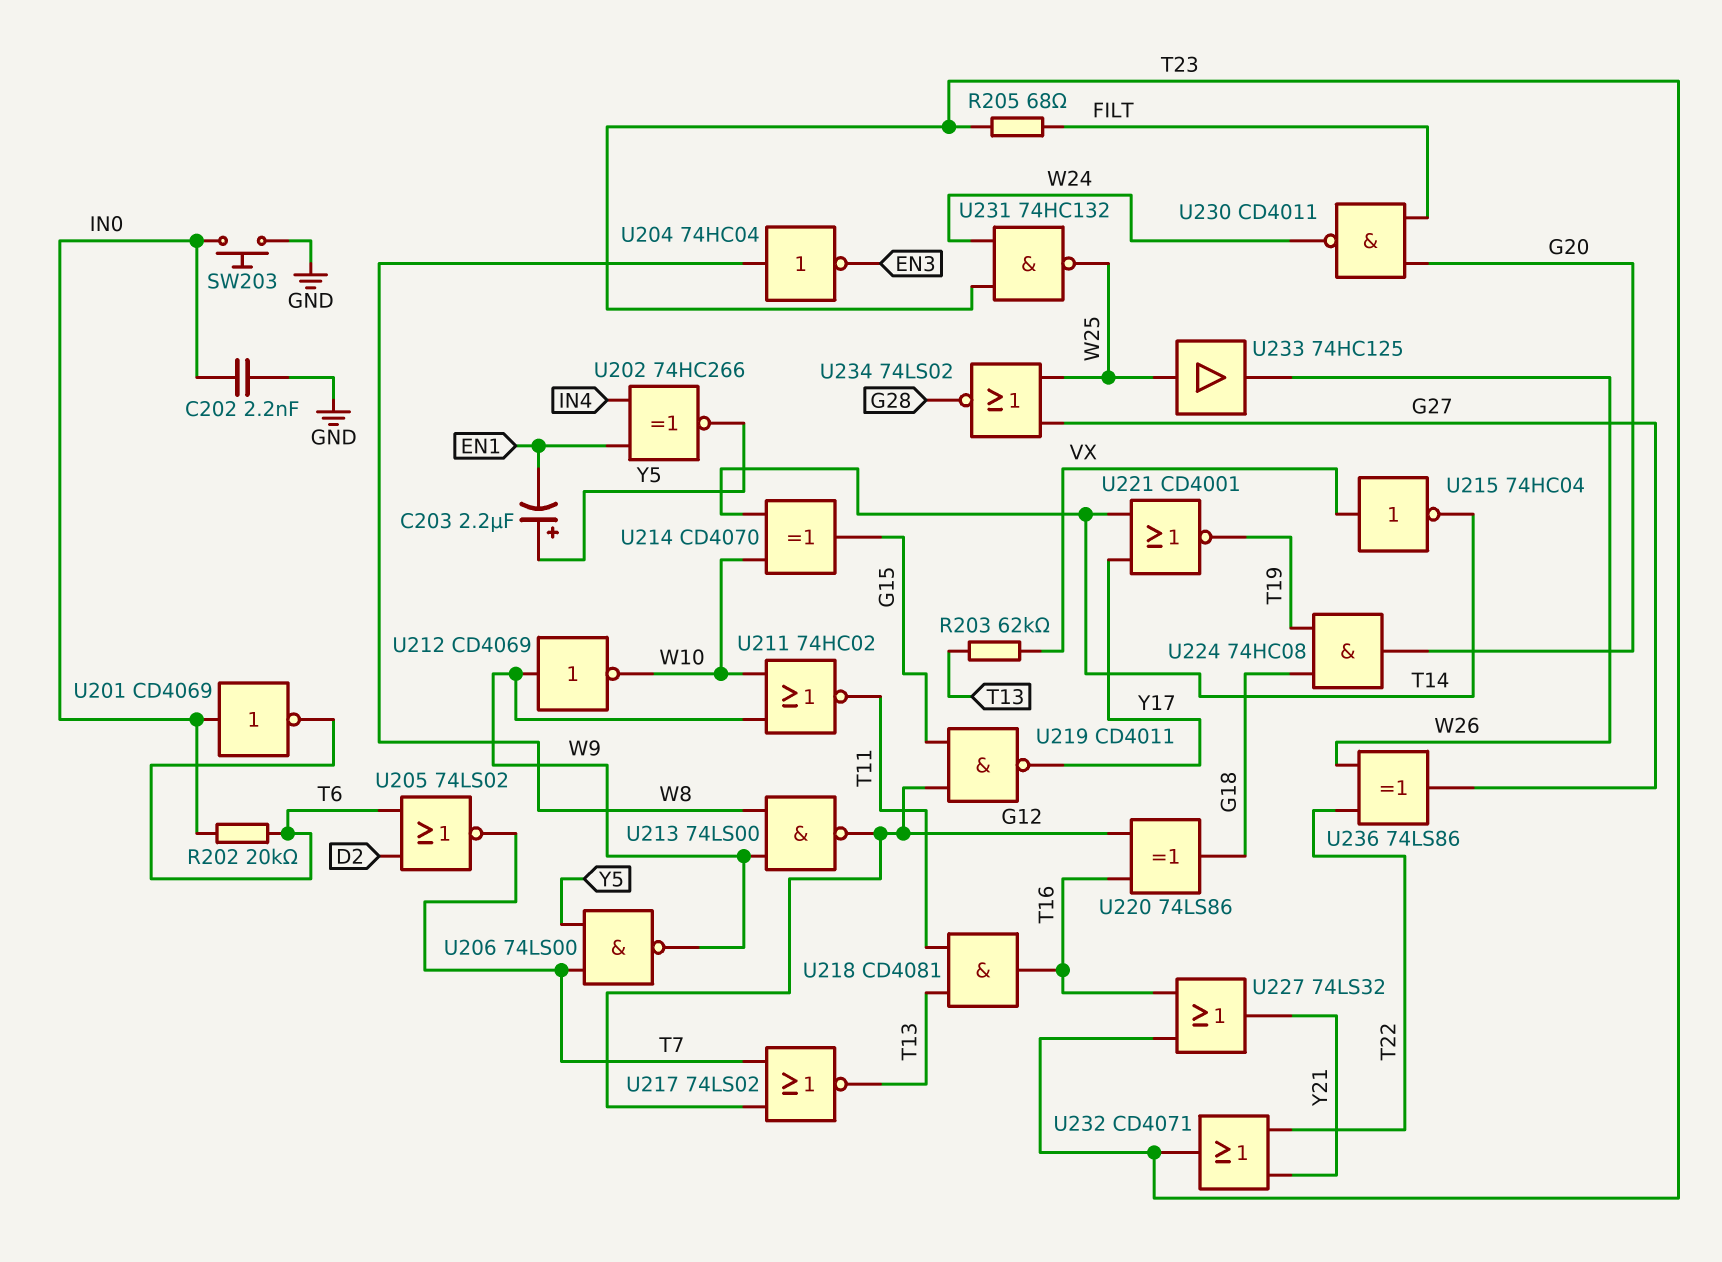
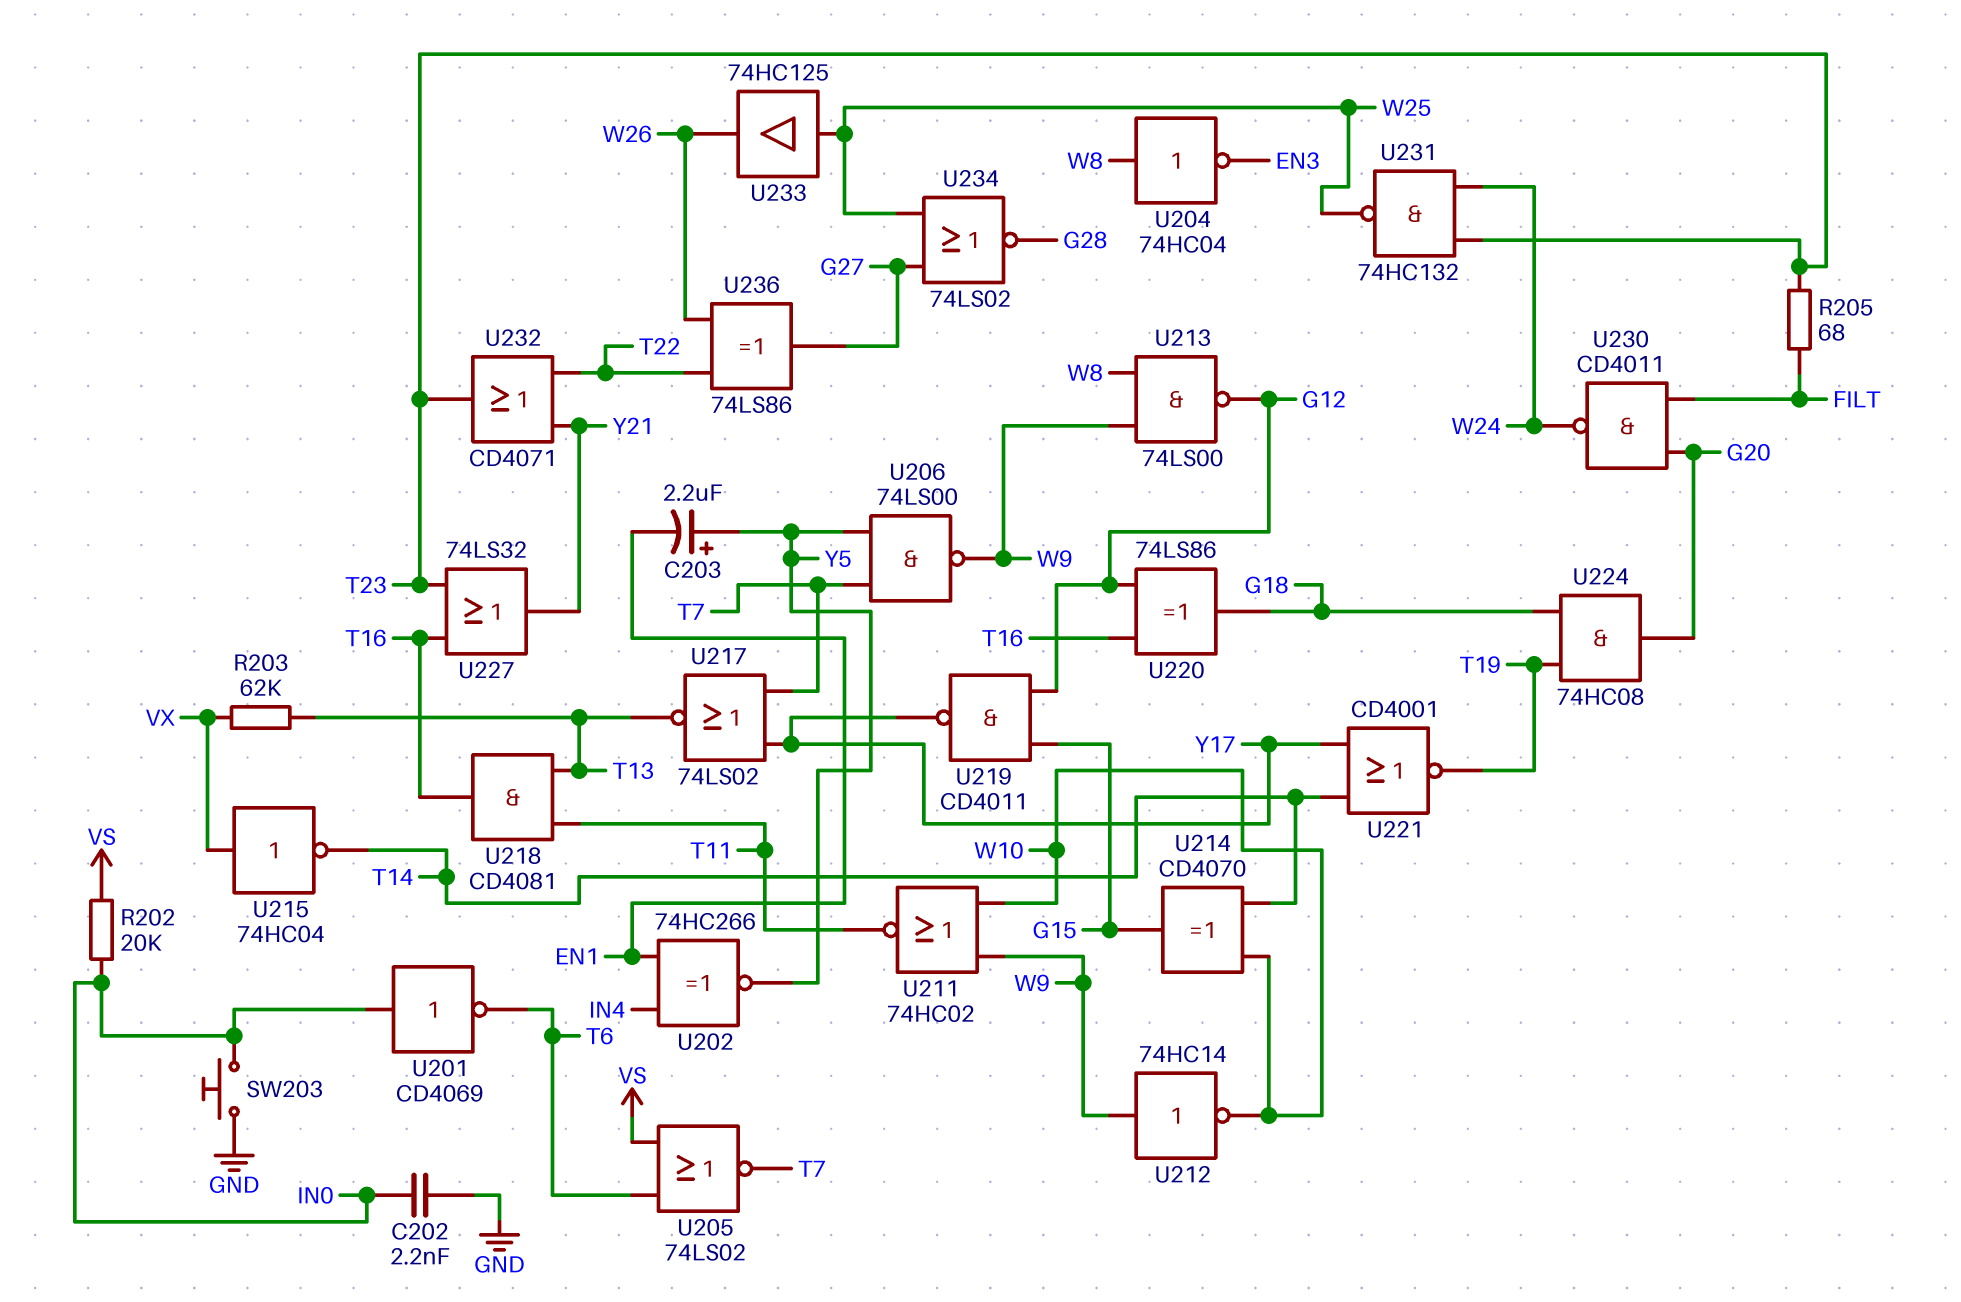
R202: 20k (IN0, T6) -> 20k (IN0, VS)
U205: NOR 74LS02 (in D2, in T6, out T7) -> NOR 74LS02 (in T6, in VS, out T7)
U212: NOT CD4069 (in W9, out W10) -> NOT 74HC14 (in W9, out W10)
U217: NOR 74LS02 (in G12, in T7, out T13) -> NOR 74LS02 (in T7, in Y17, out T13)

